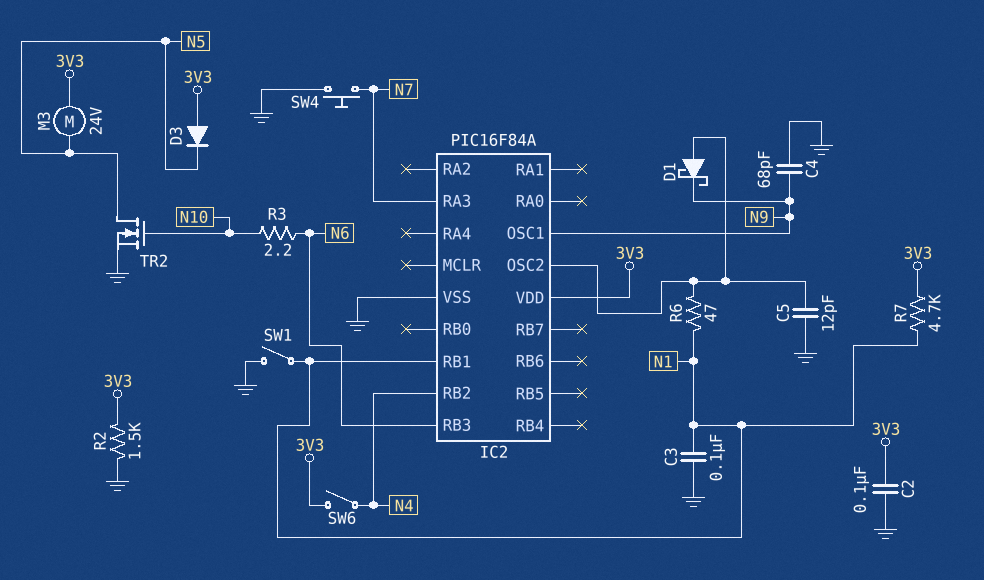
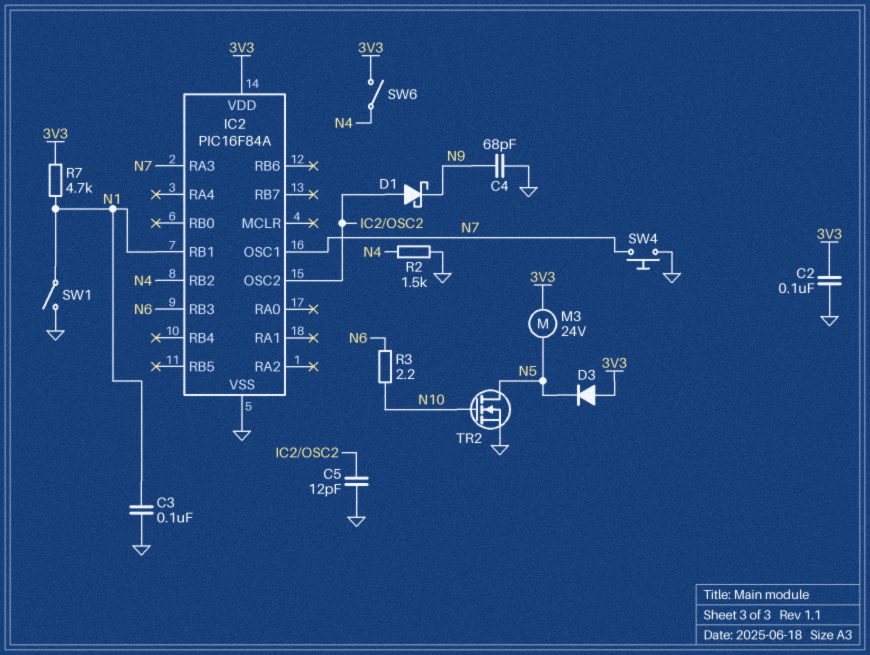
IC2 pin OSC1: N9 -> N7
R2: 1.5k (3V3, GND) -> 1.5k (GND, N4)
R6: 47 (IC2/OSC2, N1) -> none

